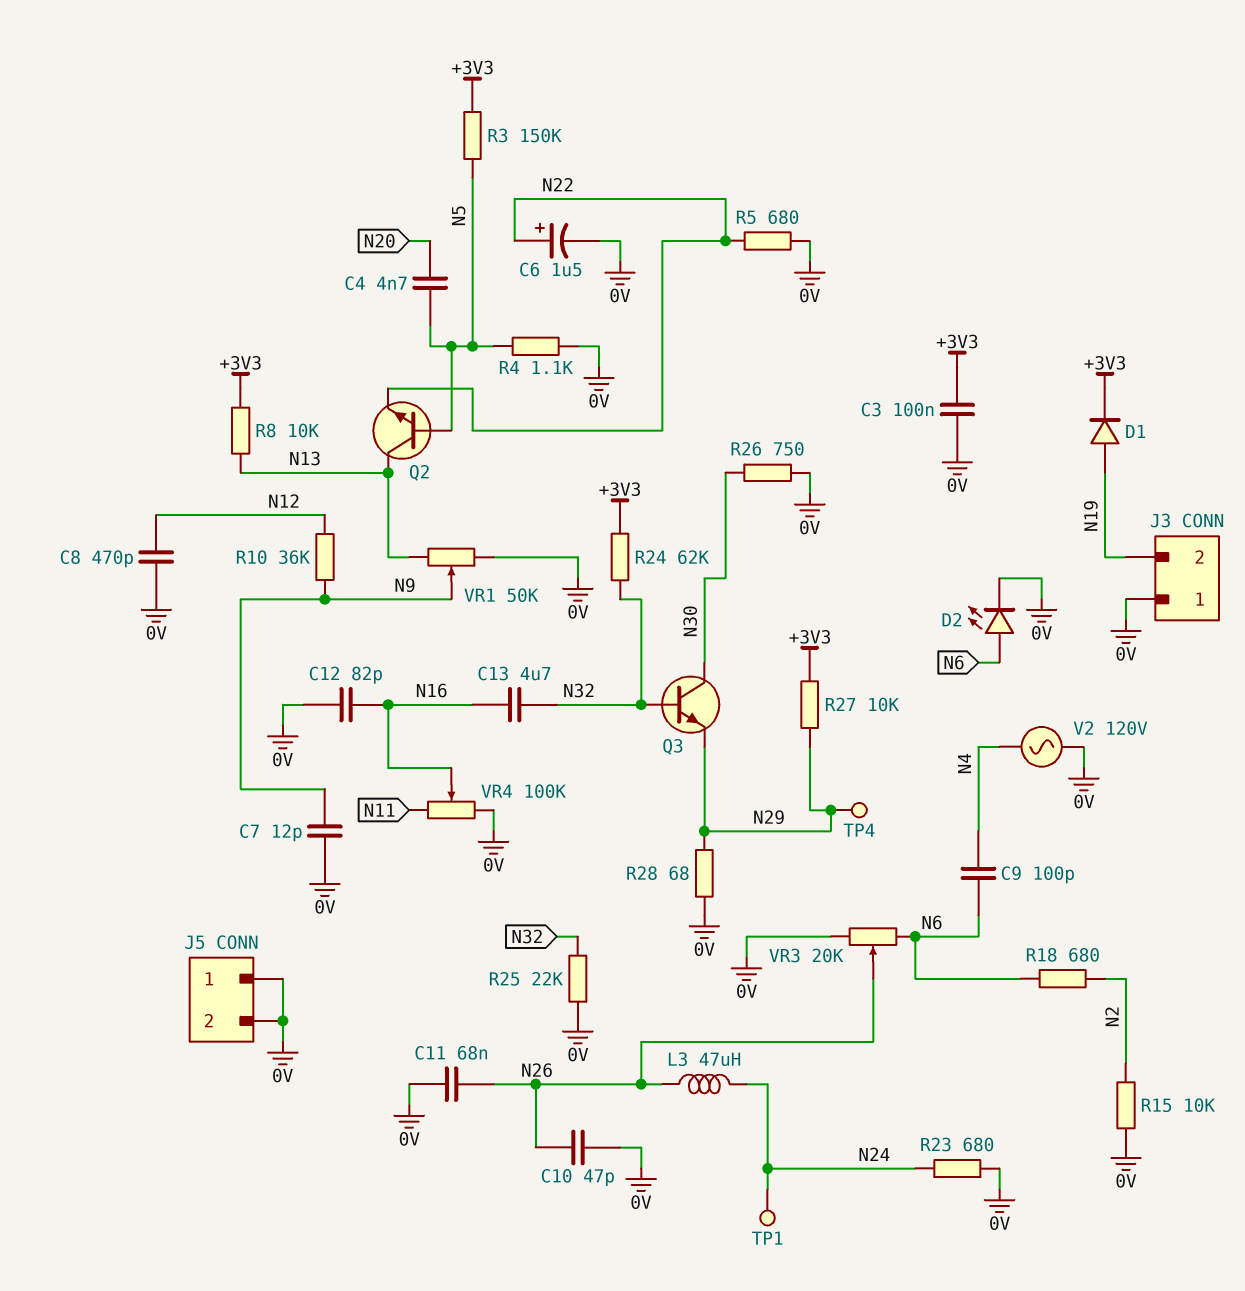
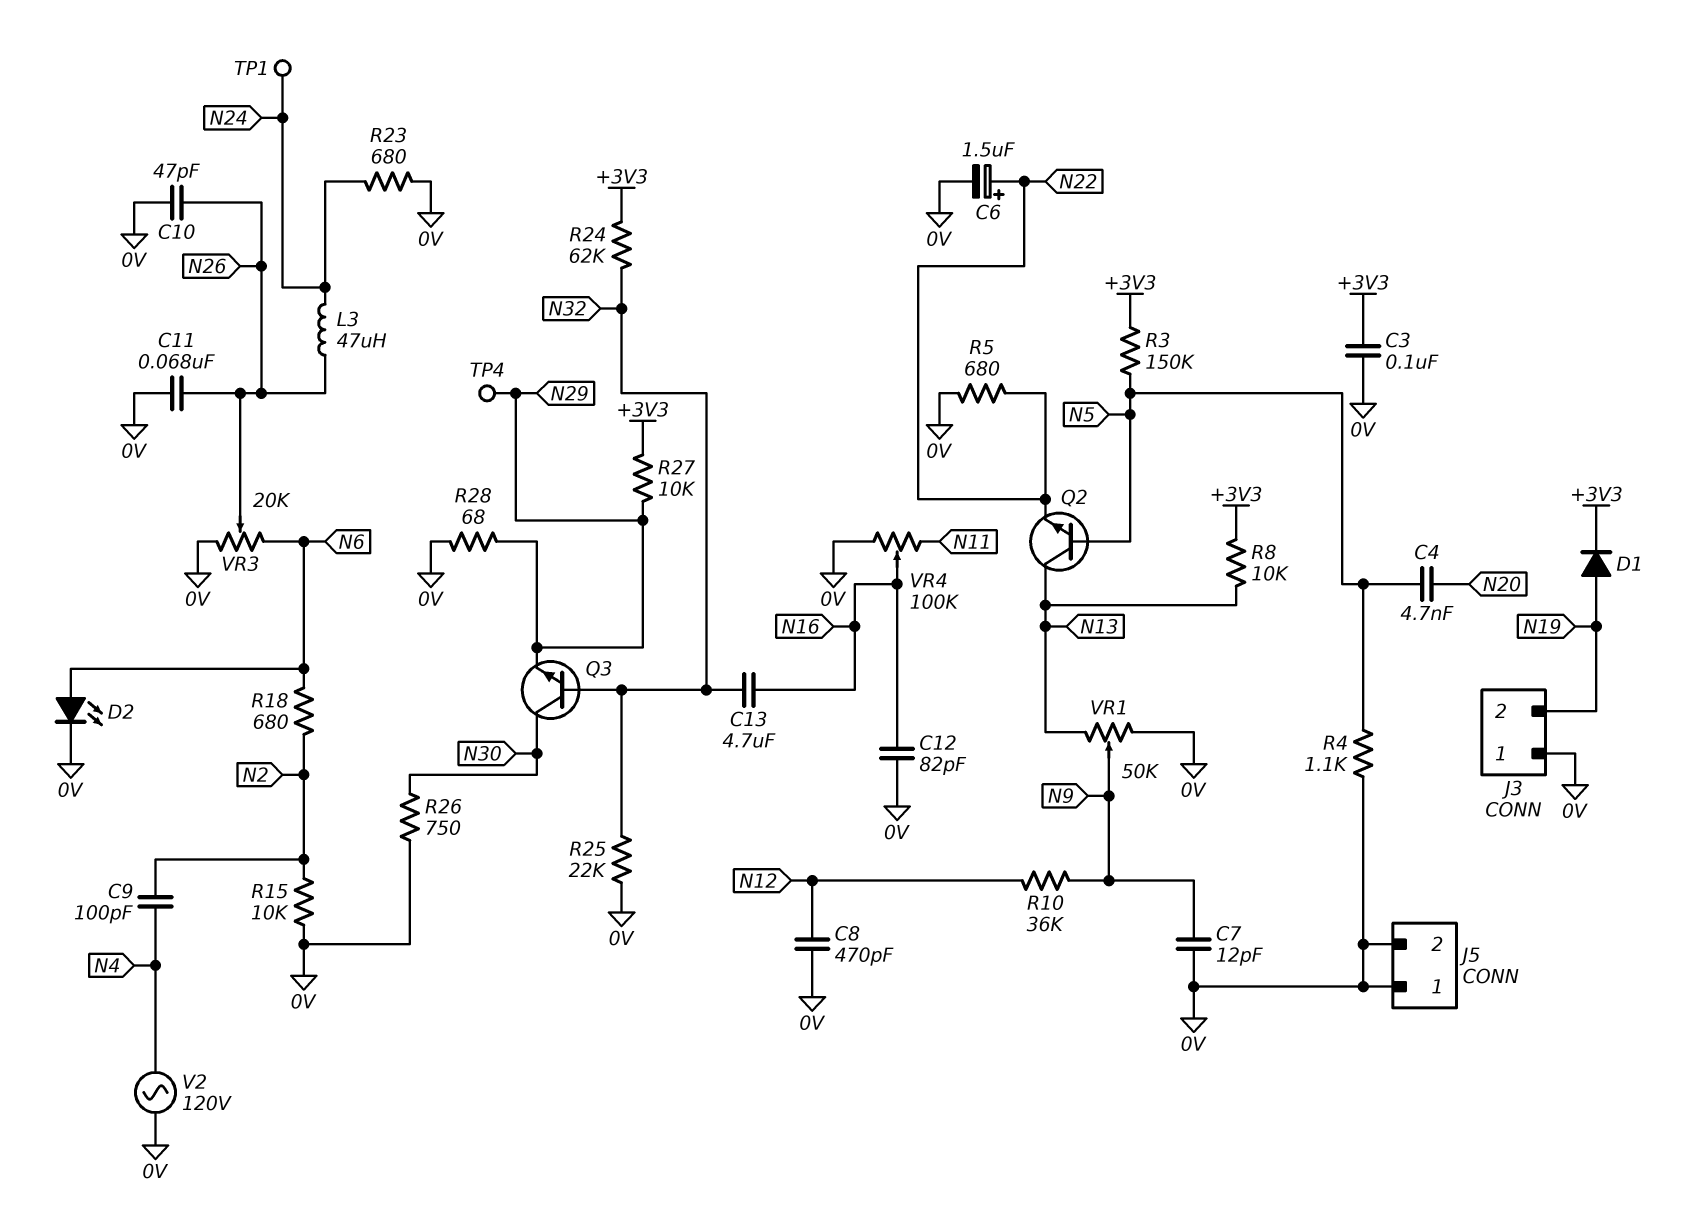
C9: 100pF (N4, N6) -> 100pF (N2, N4)

